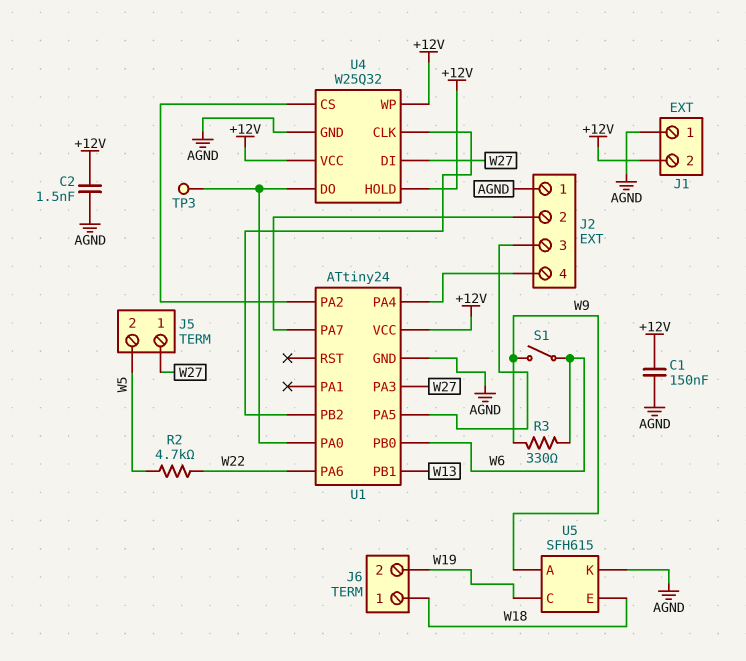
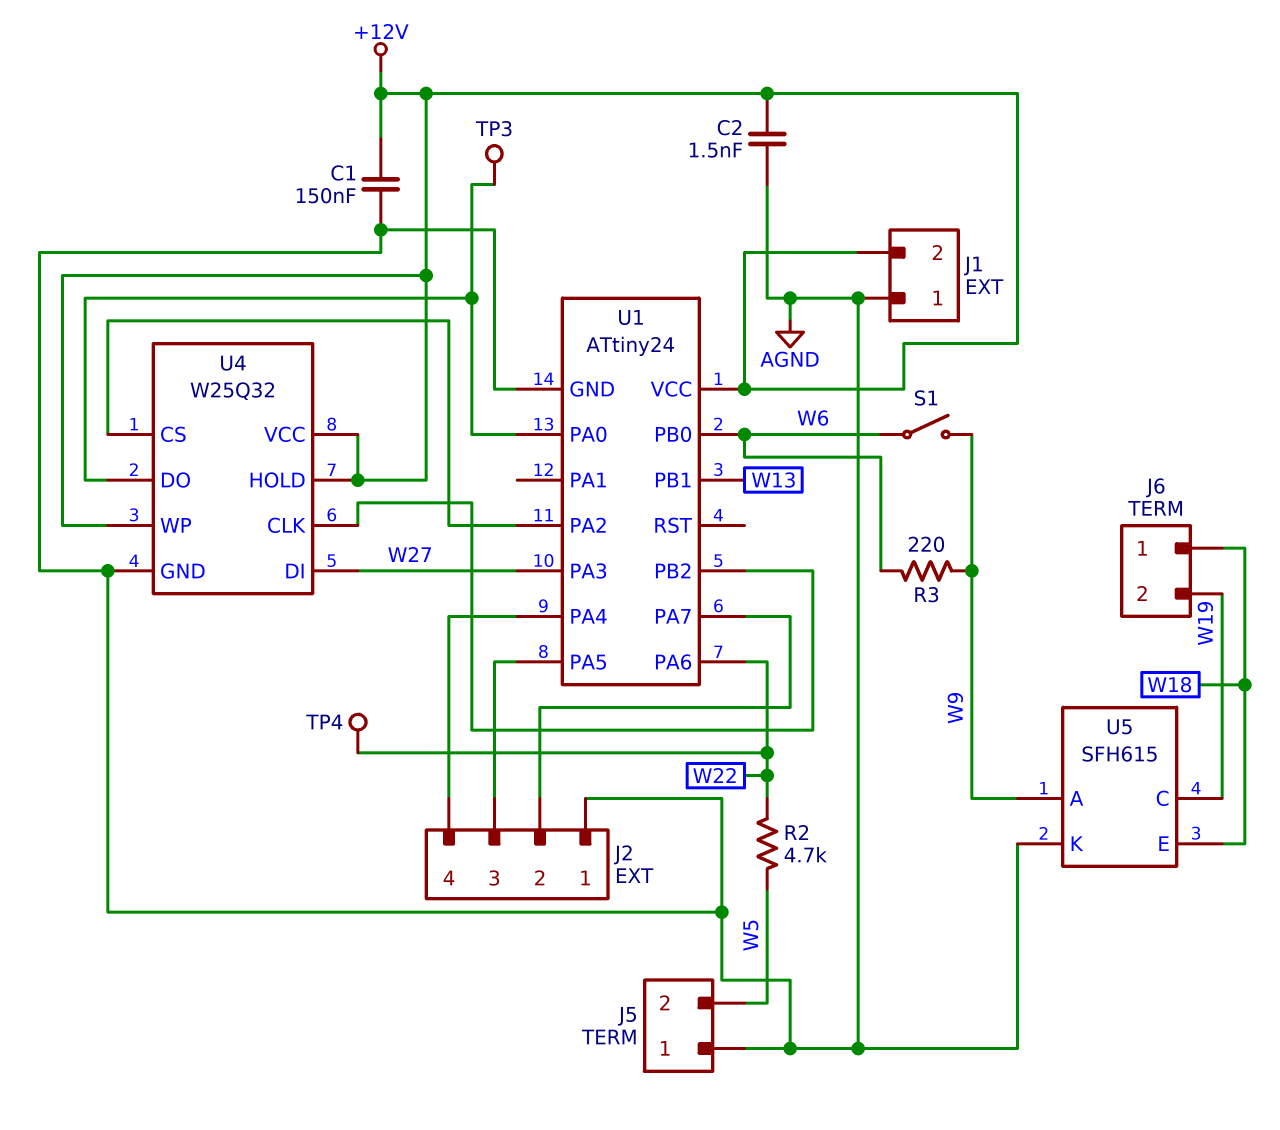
J5 pin 1: W27 -> AGND
R3: 330 (W6, W9) -> 220 (W6, W9)
TP4: none -> test point (W22)

